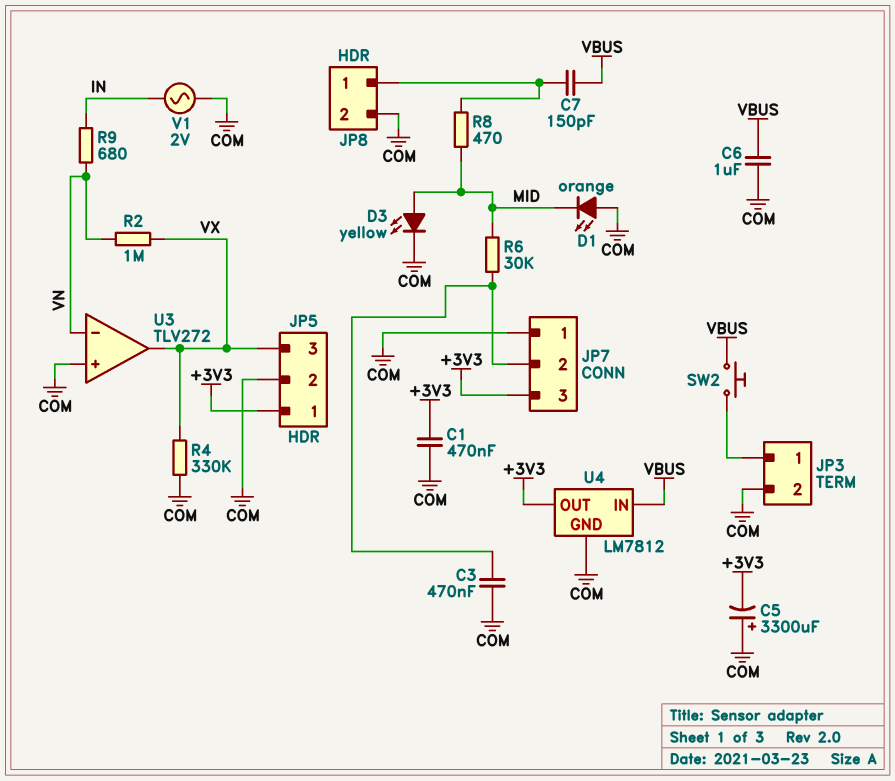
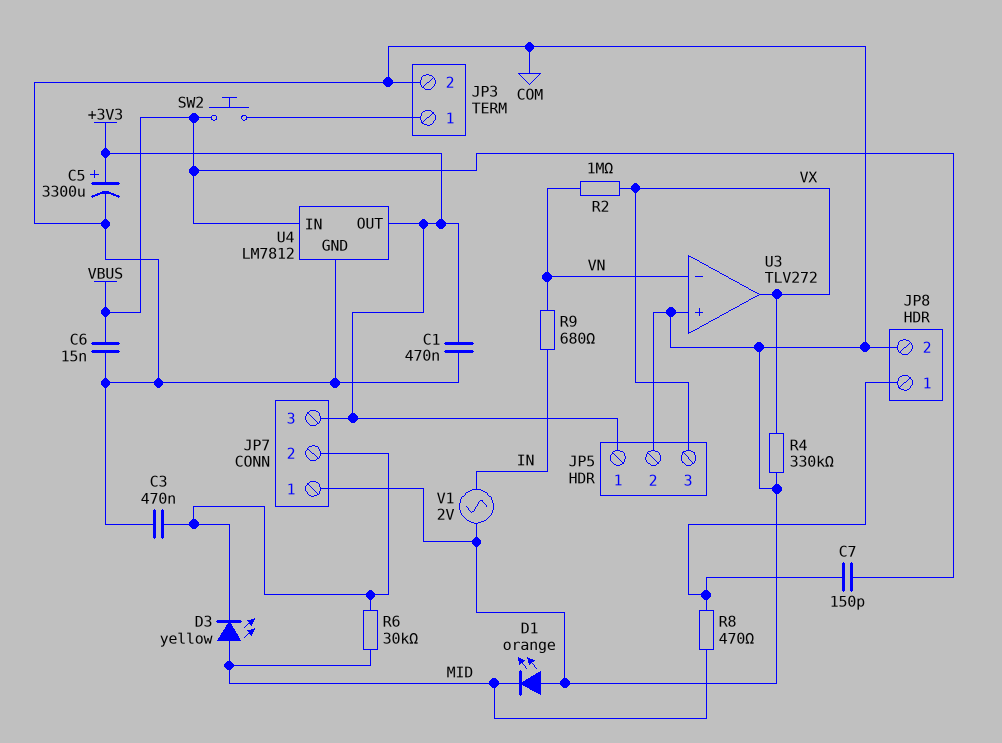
C5: 3300uF (plus COM, minus +3V3) -> 3300uF (plus +3V3, minus COM)
C6: 1uF (COM, VBUS) -> 15nF (COM, VBUS)
D3: LED yellow (A MID, K COM) -> LED yellow (A MID, K JP7/2)

